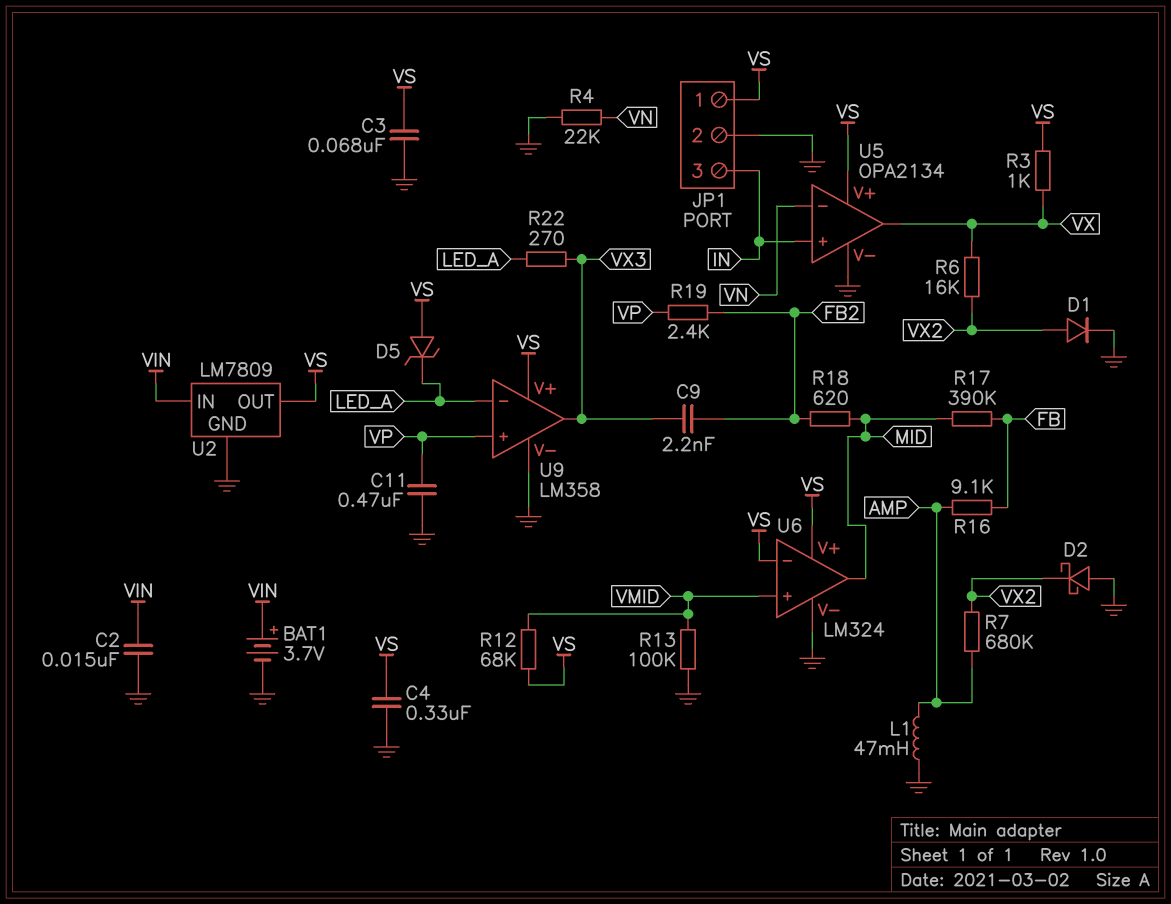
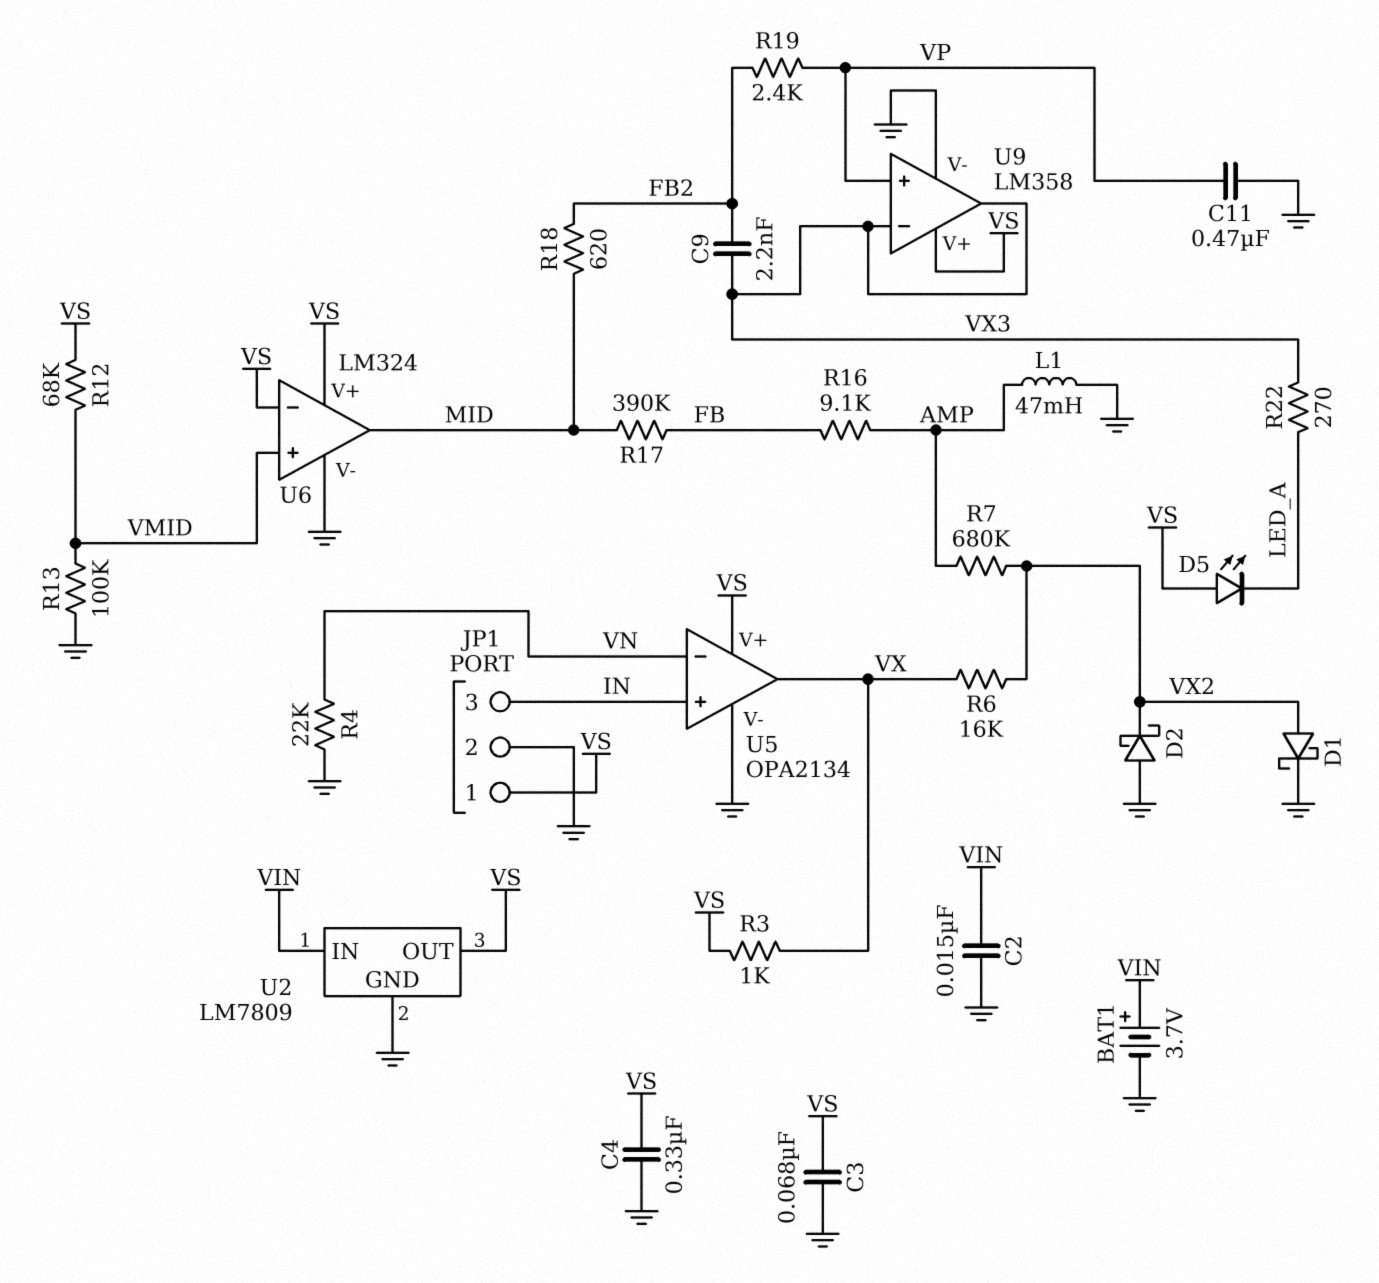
D1: diode (A VX2, K GND) -> schottky (A VX2, K GND)
D5: zener (A VS, K LED_A) -> LED (A VS, K LED_A)
U9 pin in-: LED_A -> VX3

